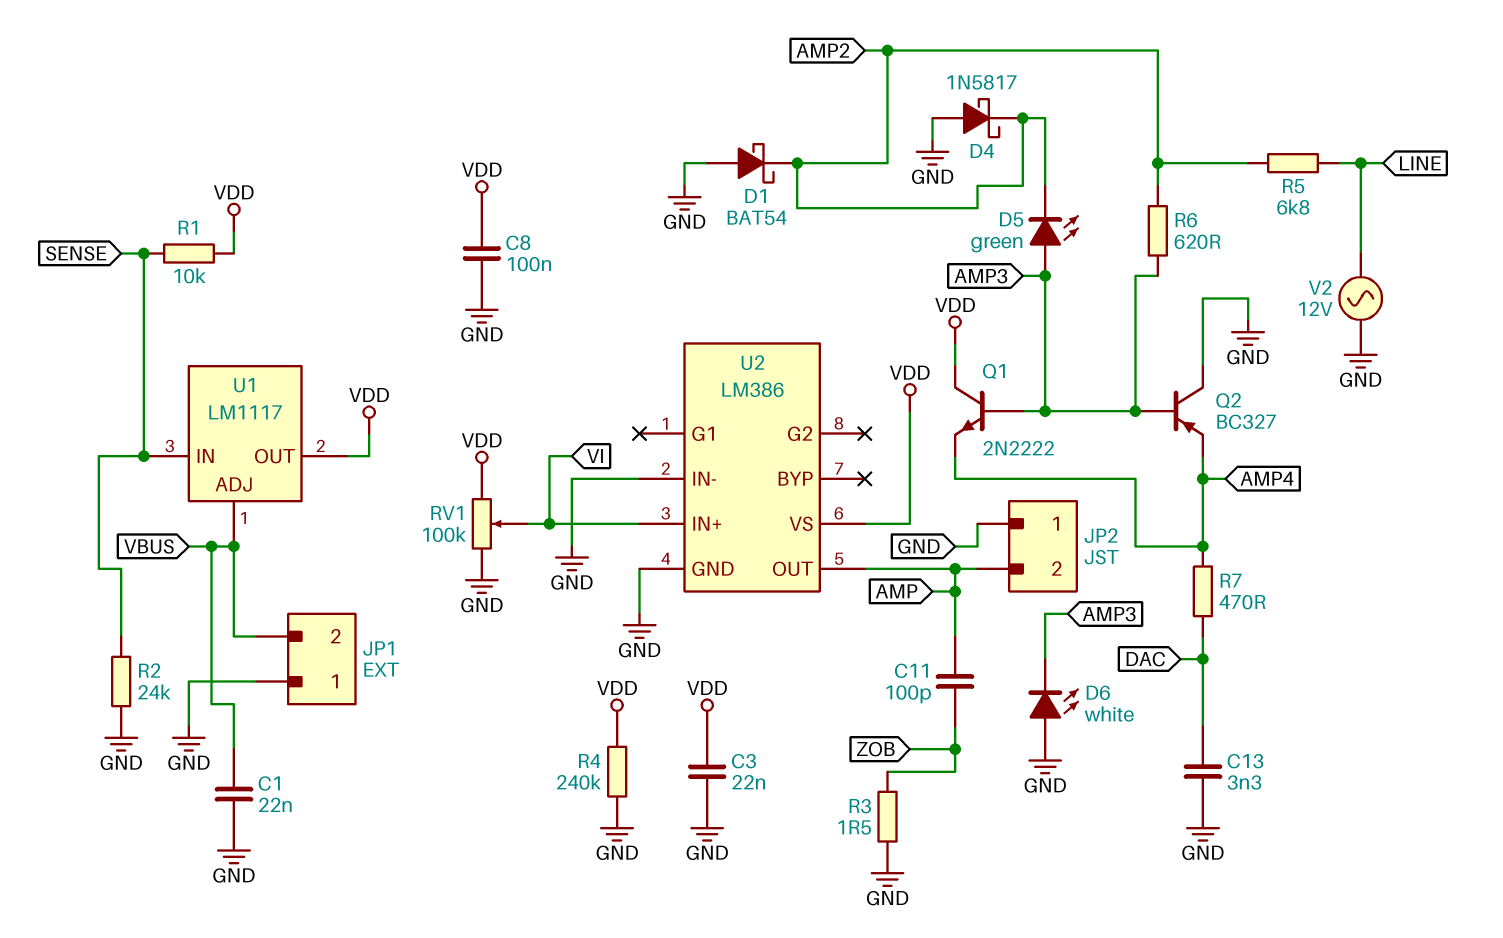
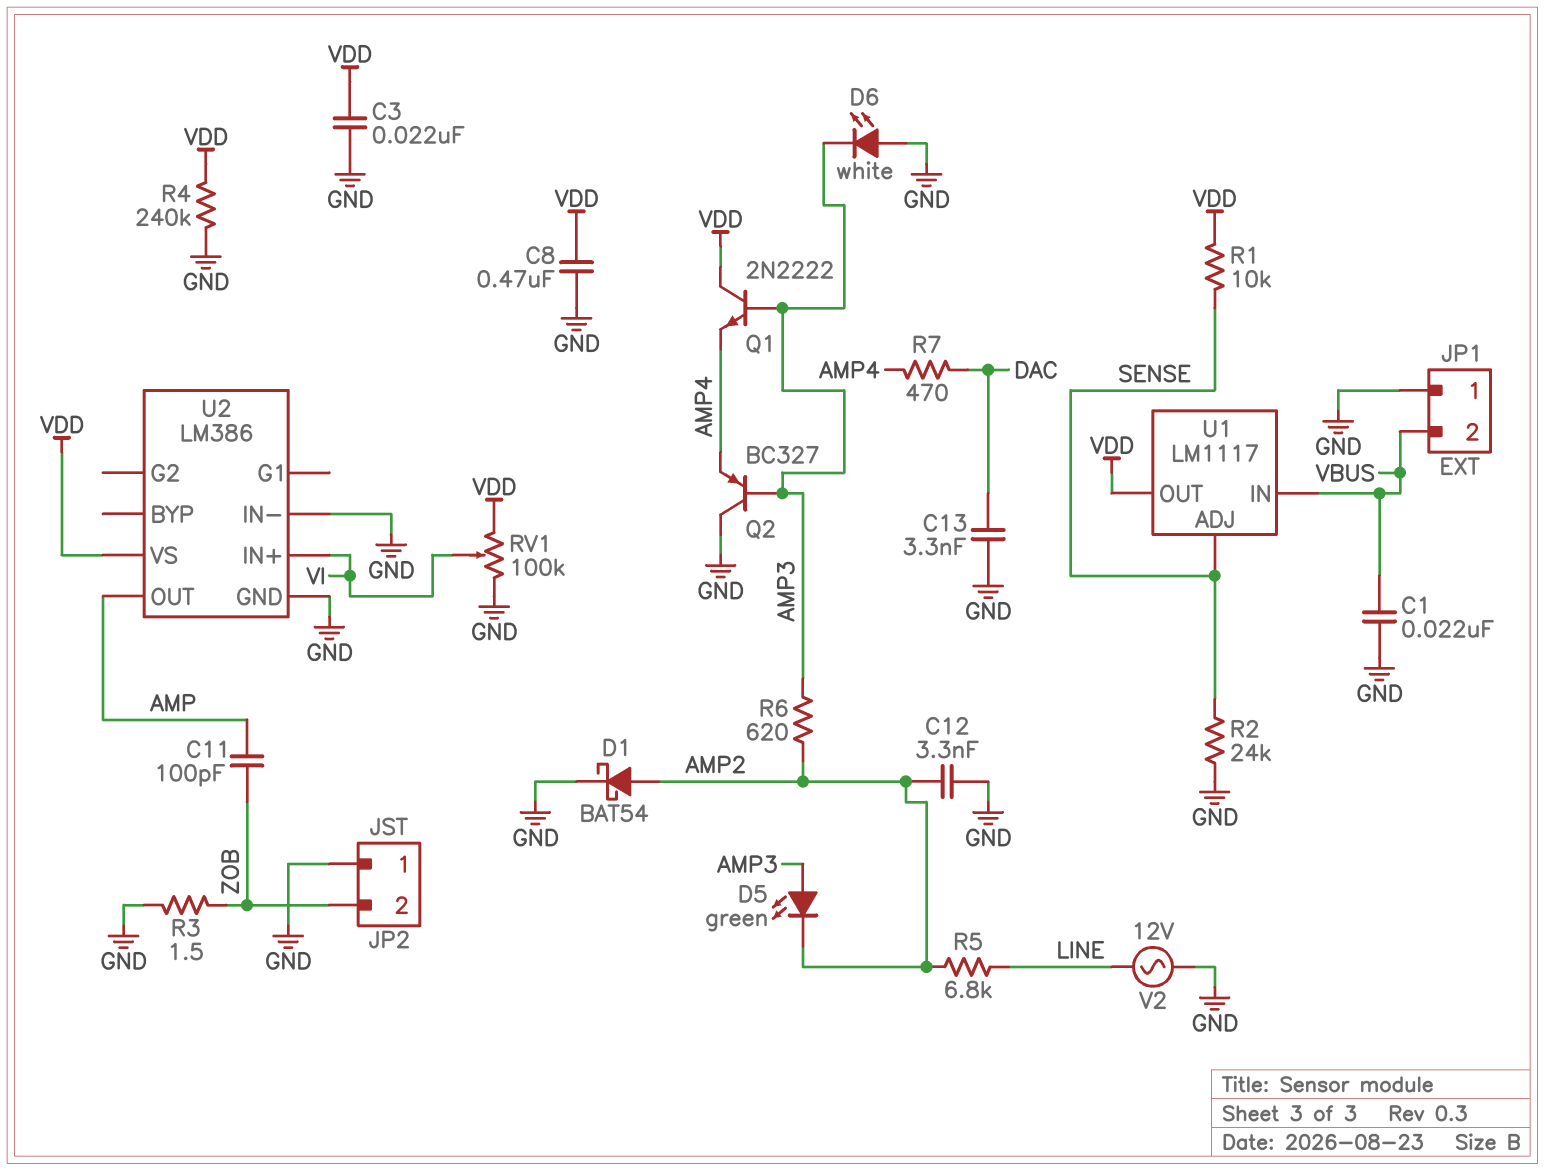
C8: 100nF (GND, VDD) -> 470nF (GND, VDD)
C12: none -> 3.3nF (AMP2, GND)
D1: schottky BAT54 (A GND, K AMP2) -> schottky BAT54 (A AMP2, K GND)
D4: schottky 1N5817 (A GND, K AMP2) -> none
JP2 pin 2: AMP -> ZOB
U1 pin ADJ: VBUS -> SENSE
U1 pin IN: SENSE -> VBUS

